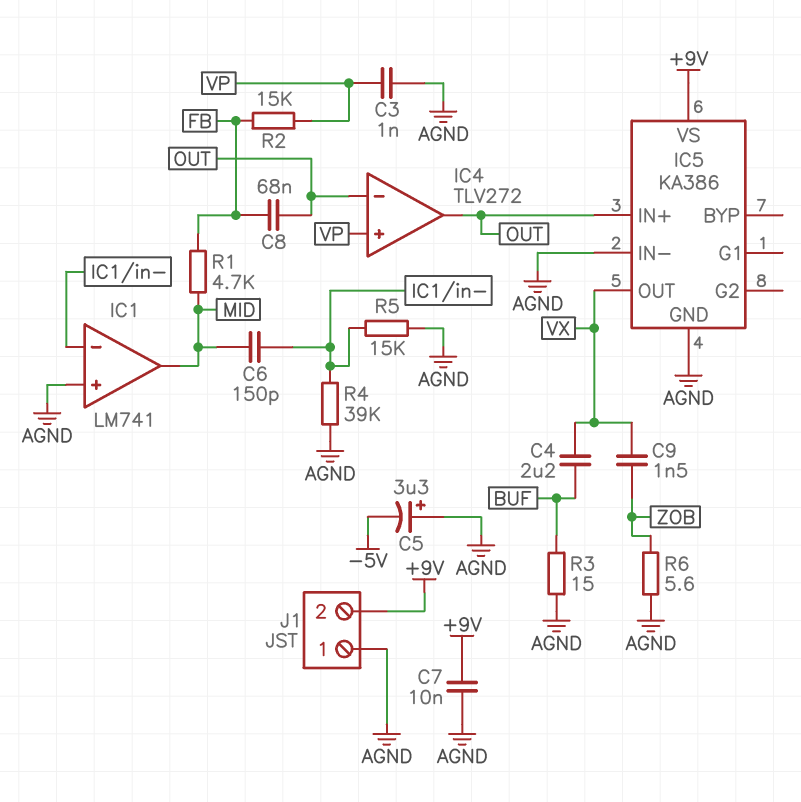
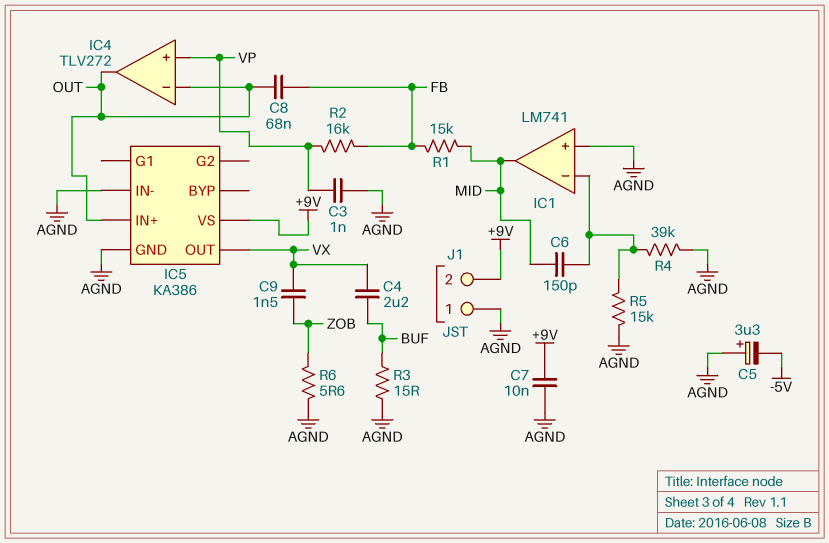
R1: 4.7k (FB, MID) -> 15k (FB, MID)
R2: 15k (FB, VP) -> 16k (FB, VP)

